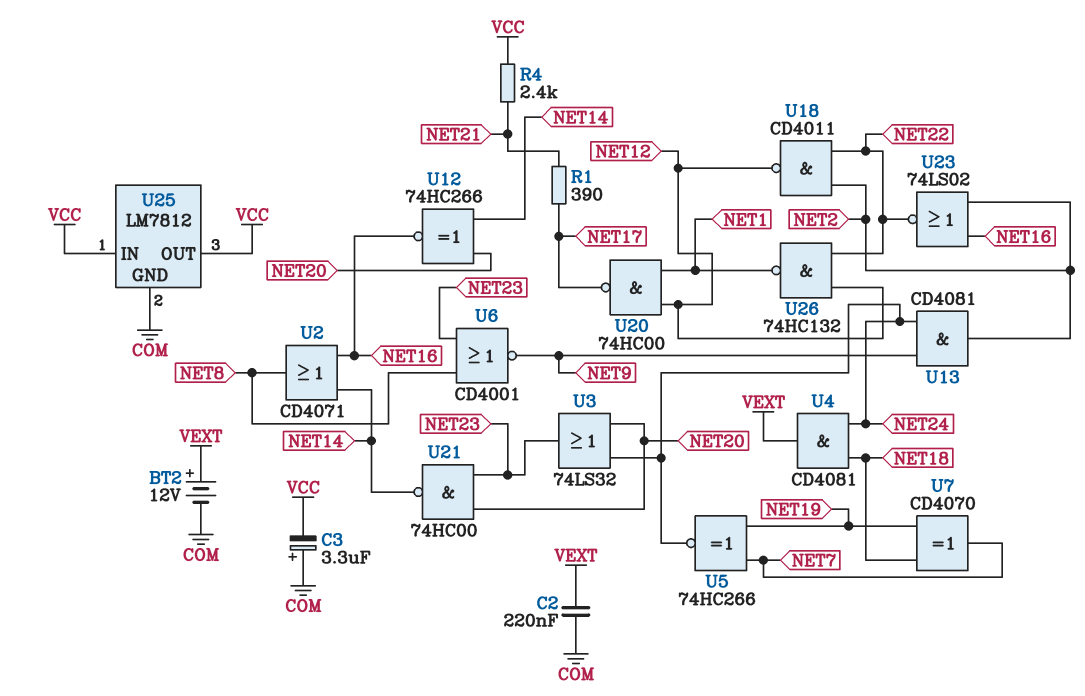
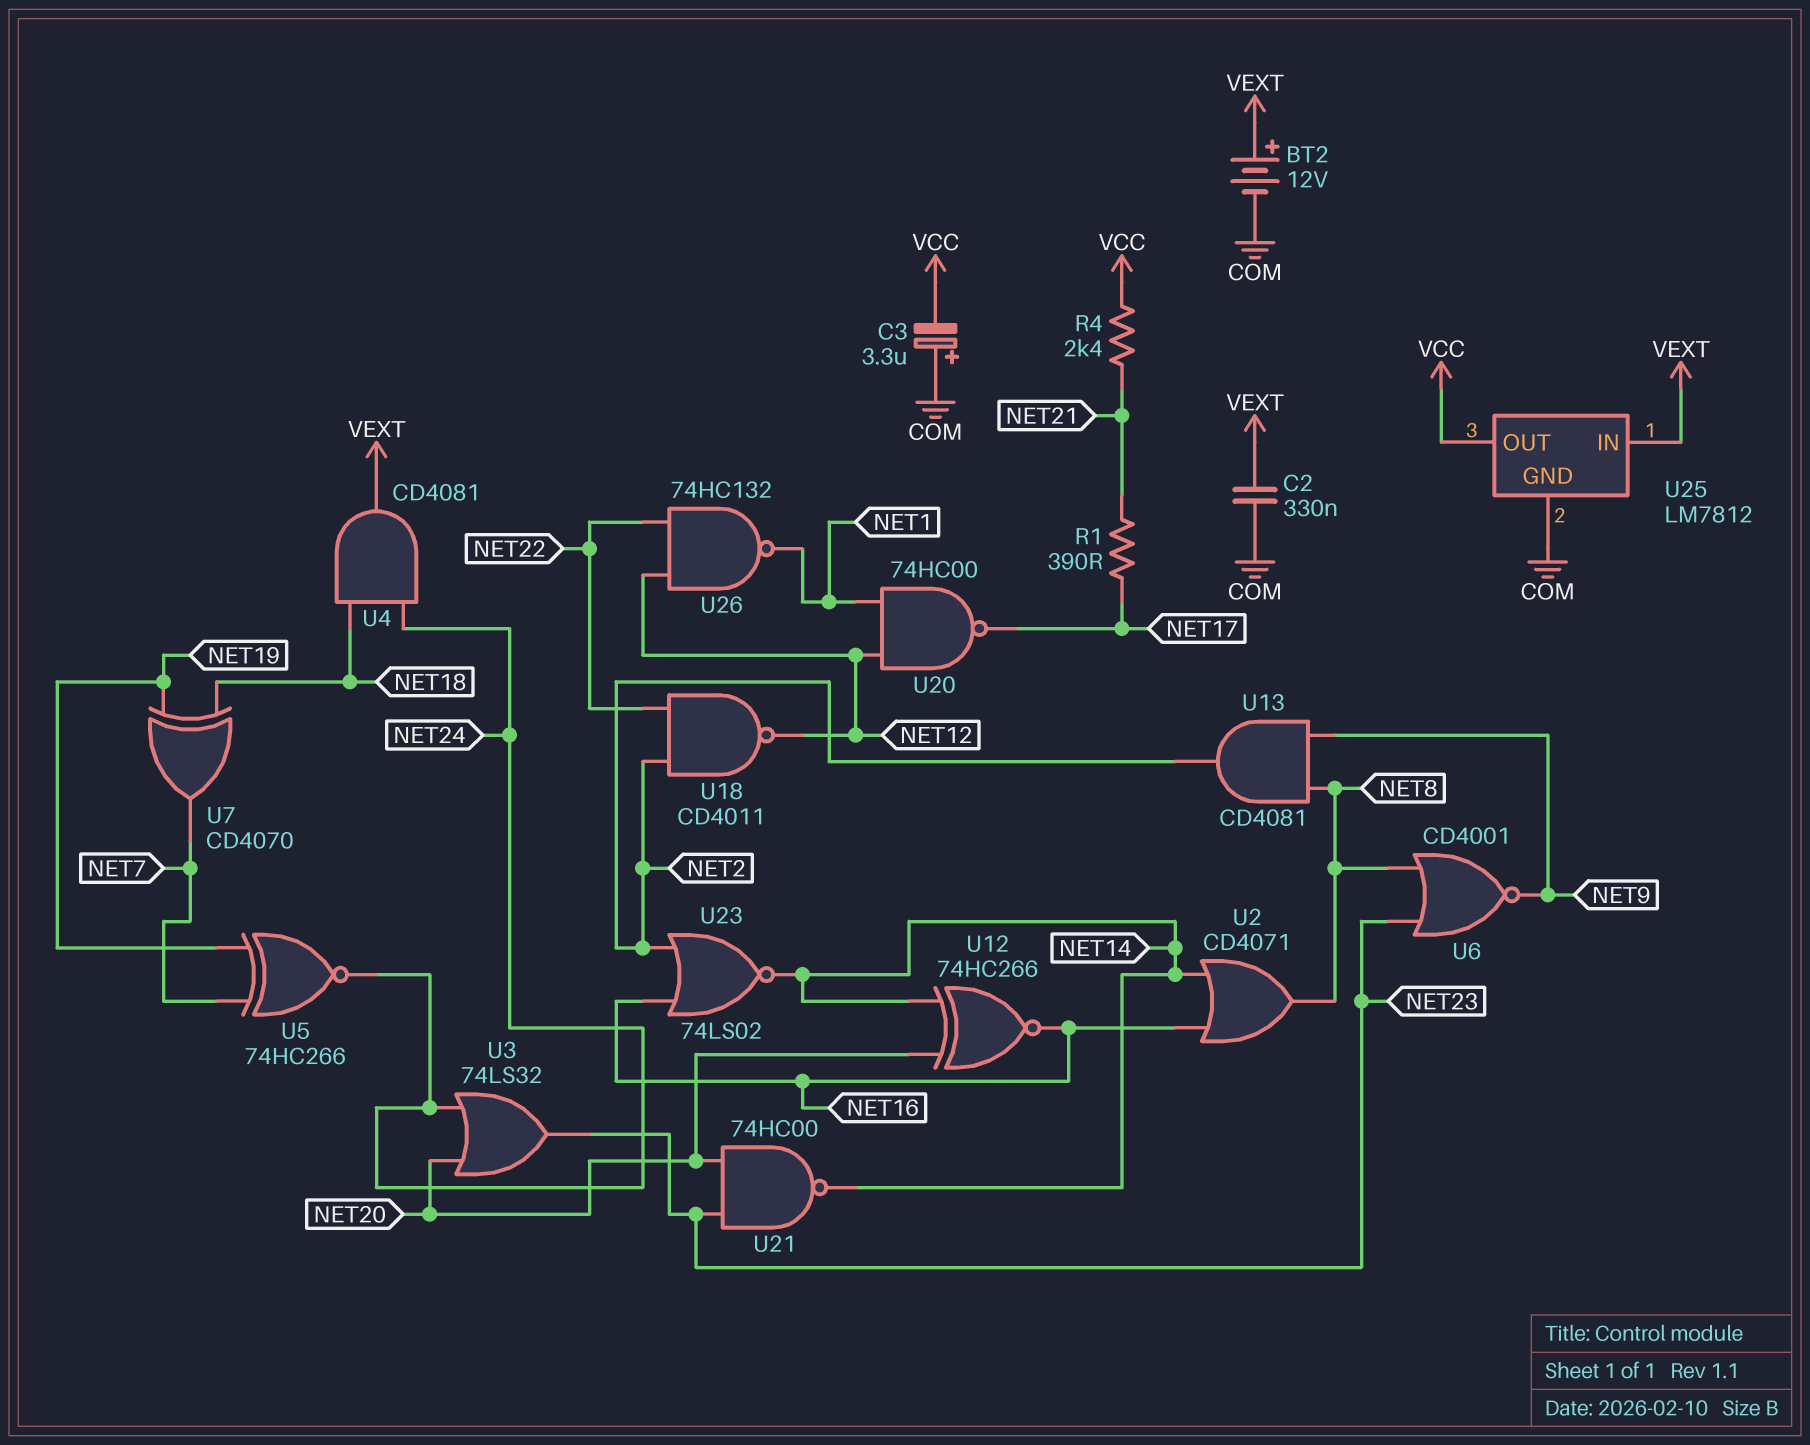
C2: 220nF (COM, VEXT) -> 330nF (COM, VEXT)
U13: AND CD4081 (in NET9, in NET24, out NET2) -> AND CD4081 (in NET8, in NET9, out NET2)
U23: NOR 74LS02 (in NET2, in NET16, out NET22) -> NOR 74LS02 (in NET2, in NET16, out NET14)
U25 pin IN: VCC -> VEXT

